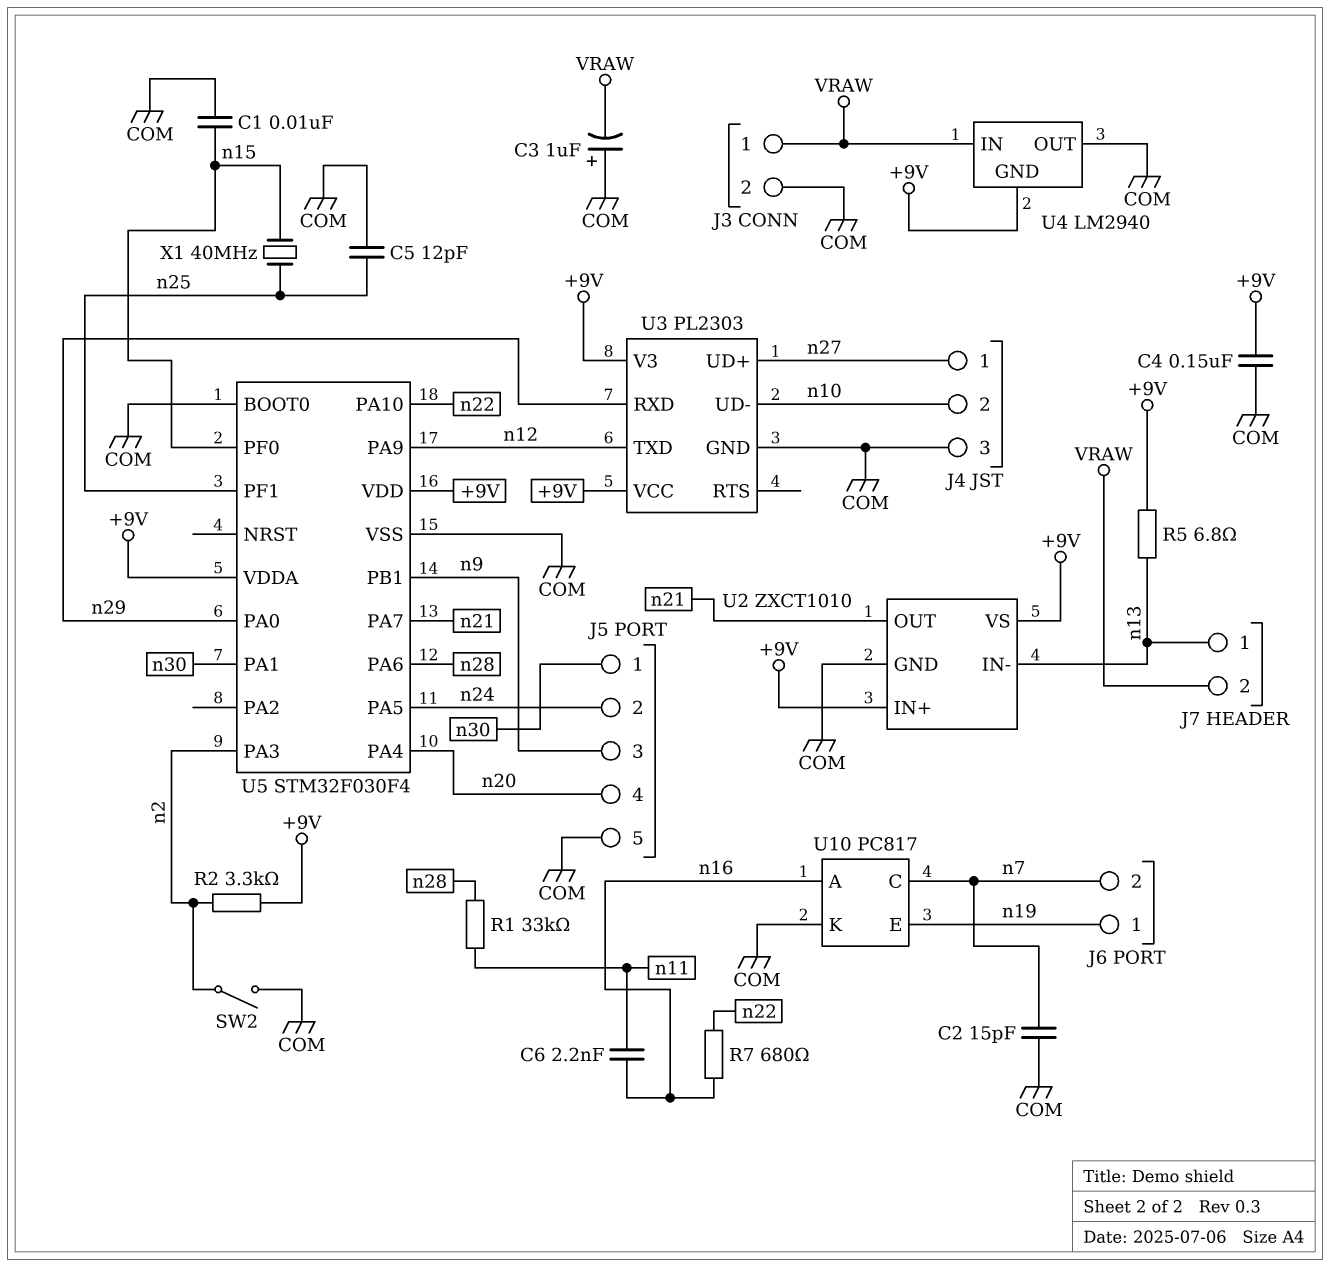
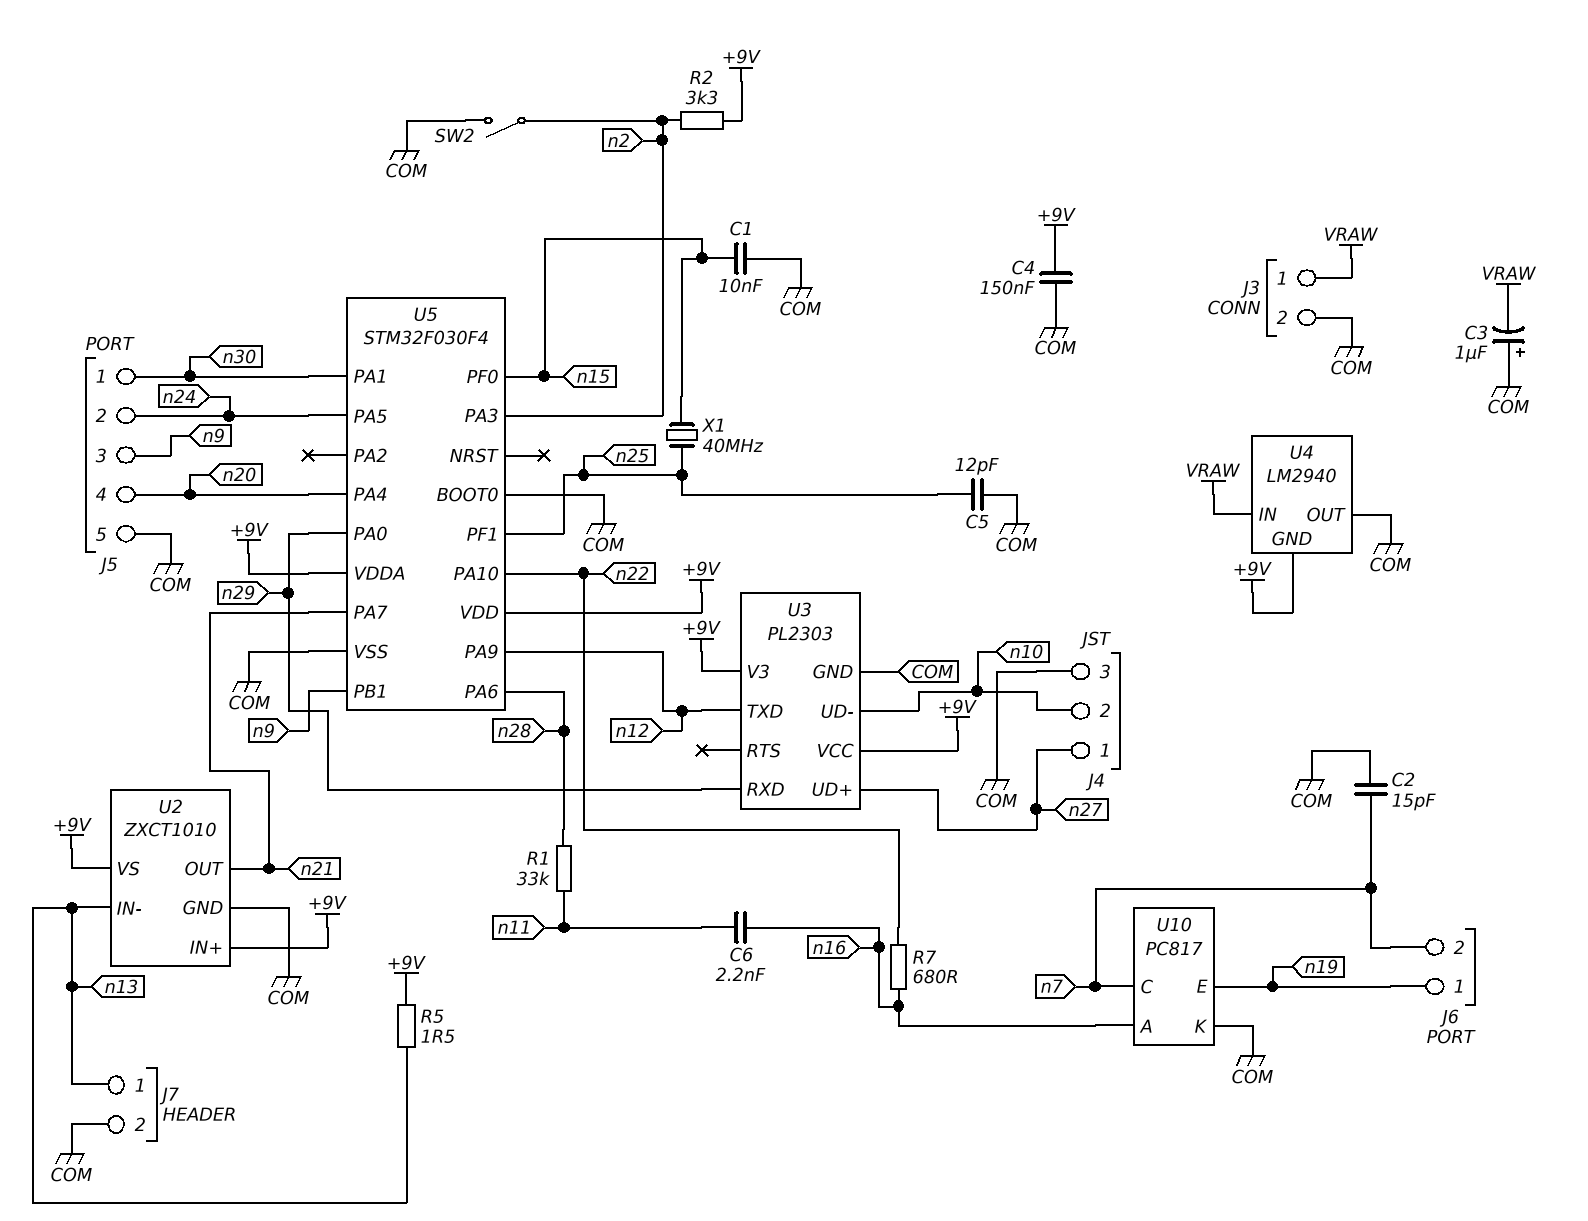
J7 pin 2: VRAW -> COM
R5: 6.8 (+9V, n13) -> 1.5 (+9V, n13)

